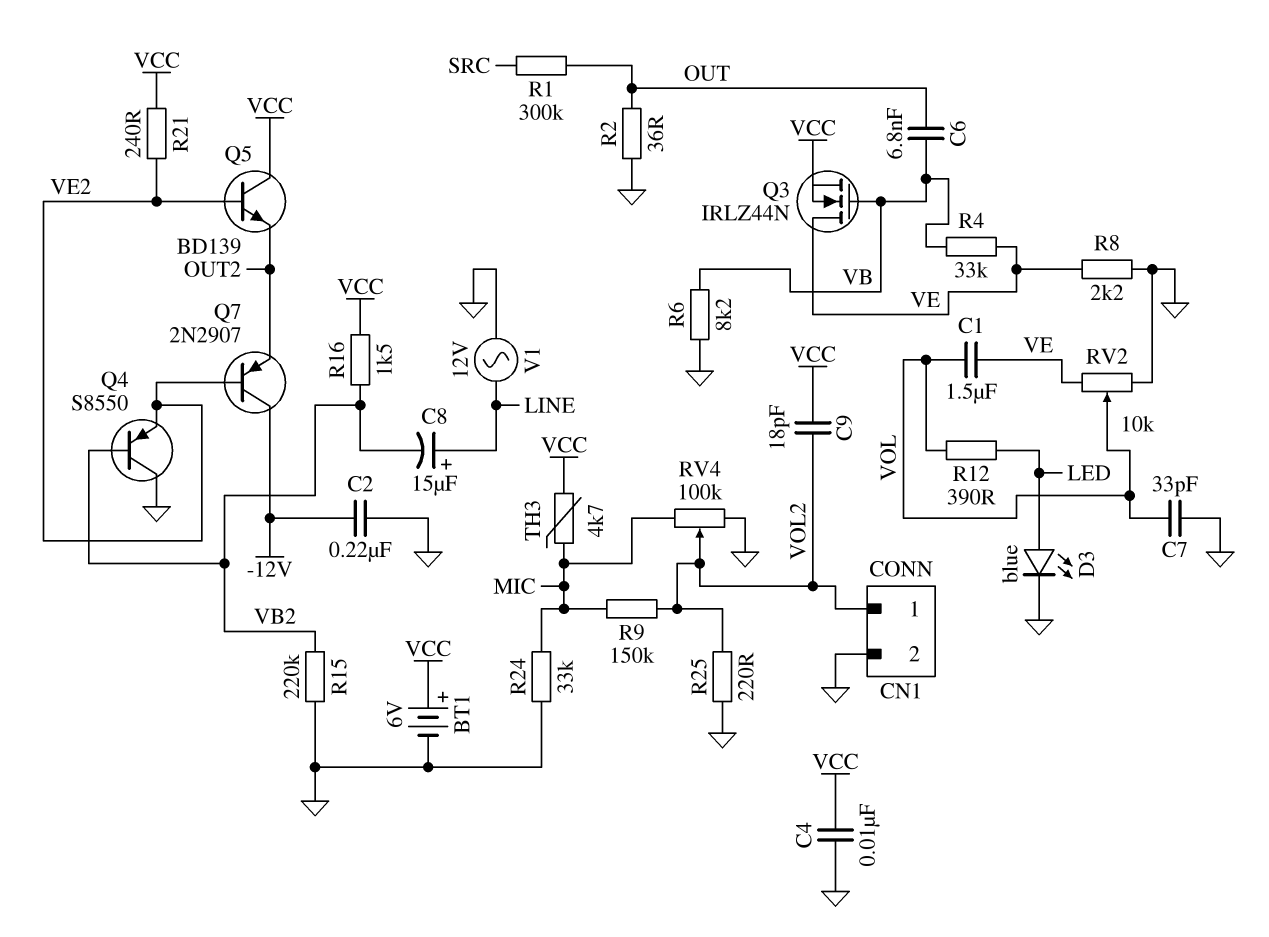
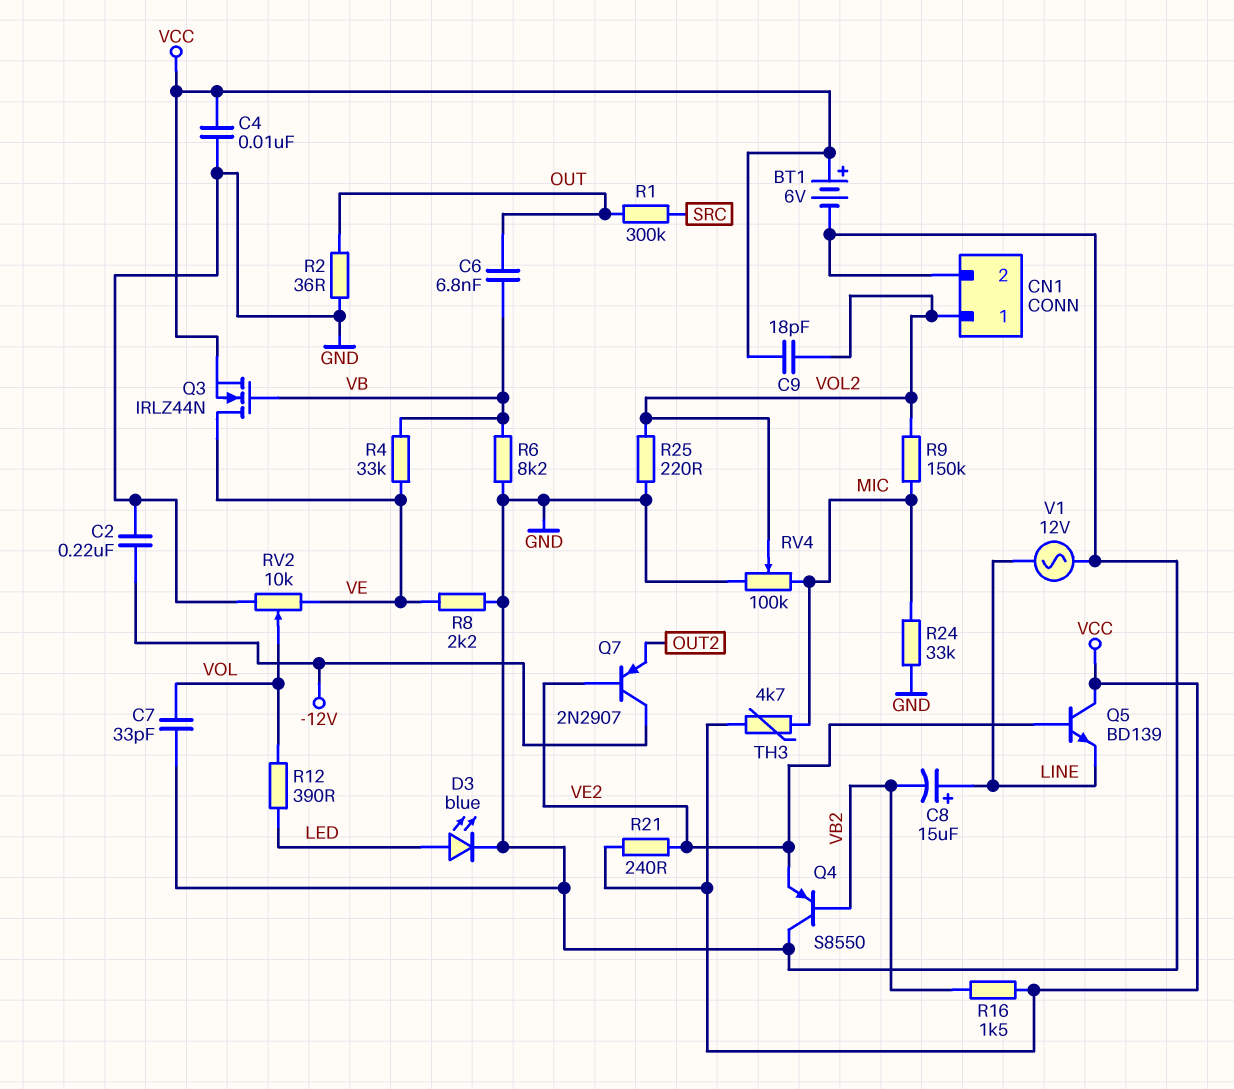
C1: 1.5uF (VE, VOL) -> none
Q5: NPN BD139 (B VE2, C VCC, E OUT2) -> NPN BD139 (B VE2, C VCC, E LINE)
R15: 220k (GND, VB2) -> none

